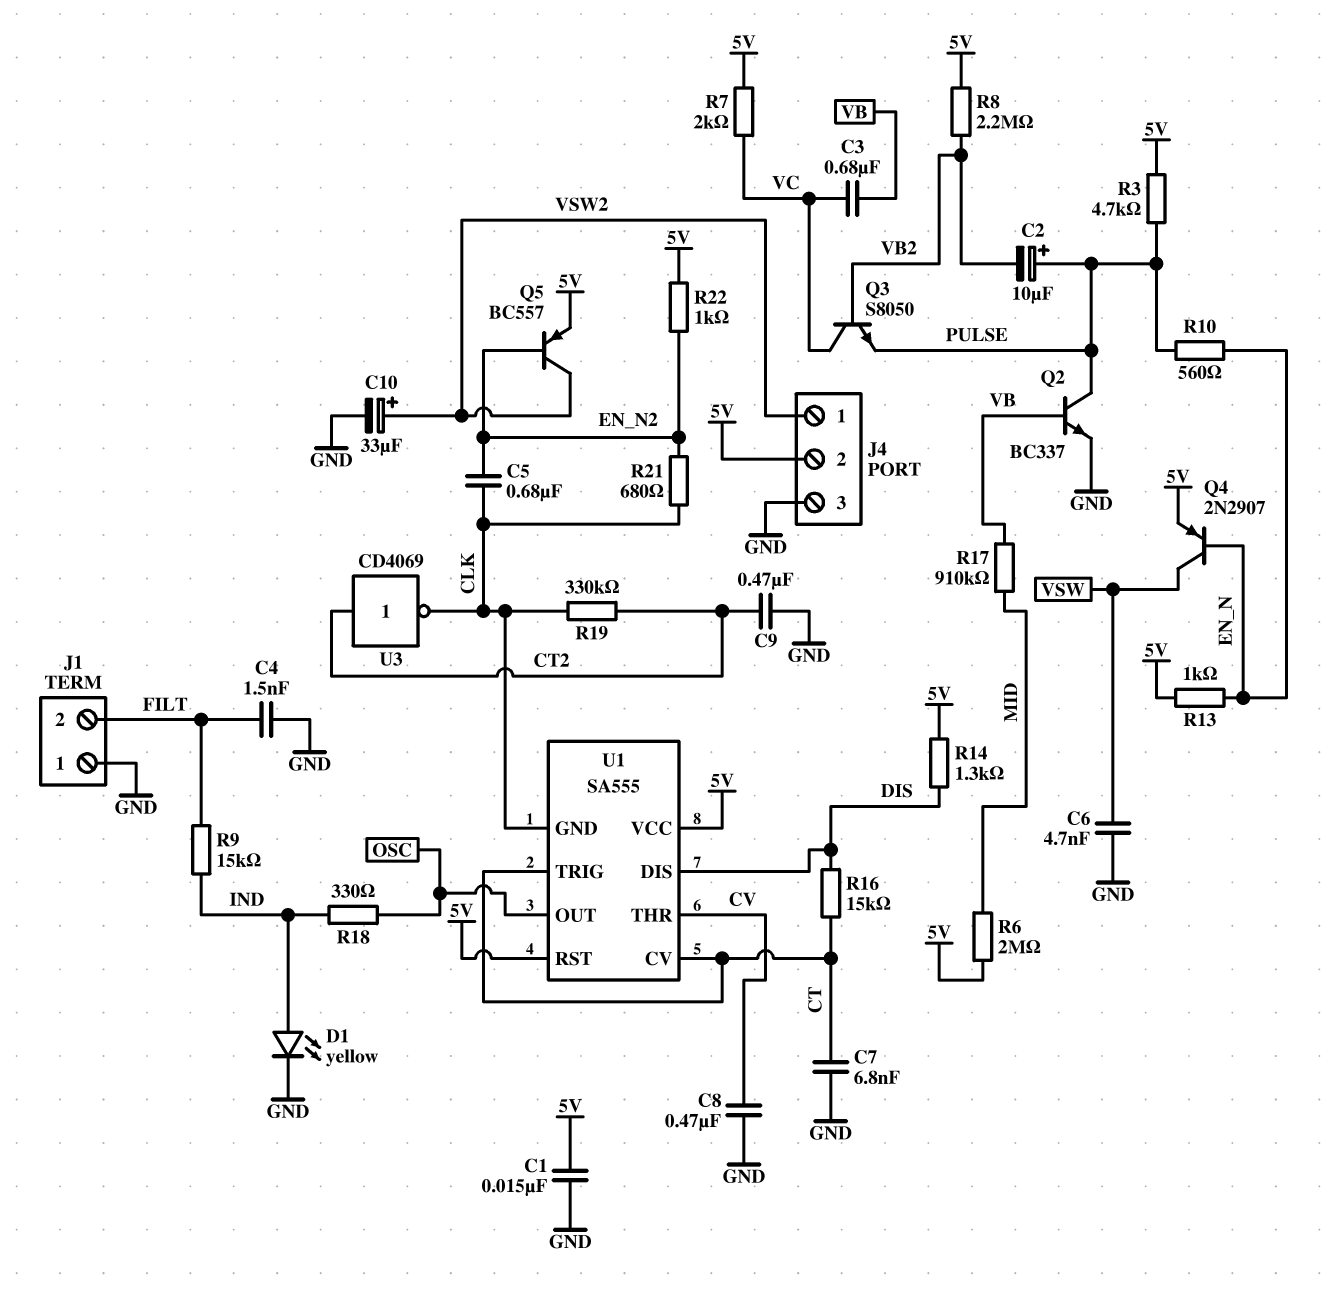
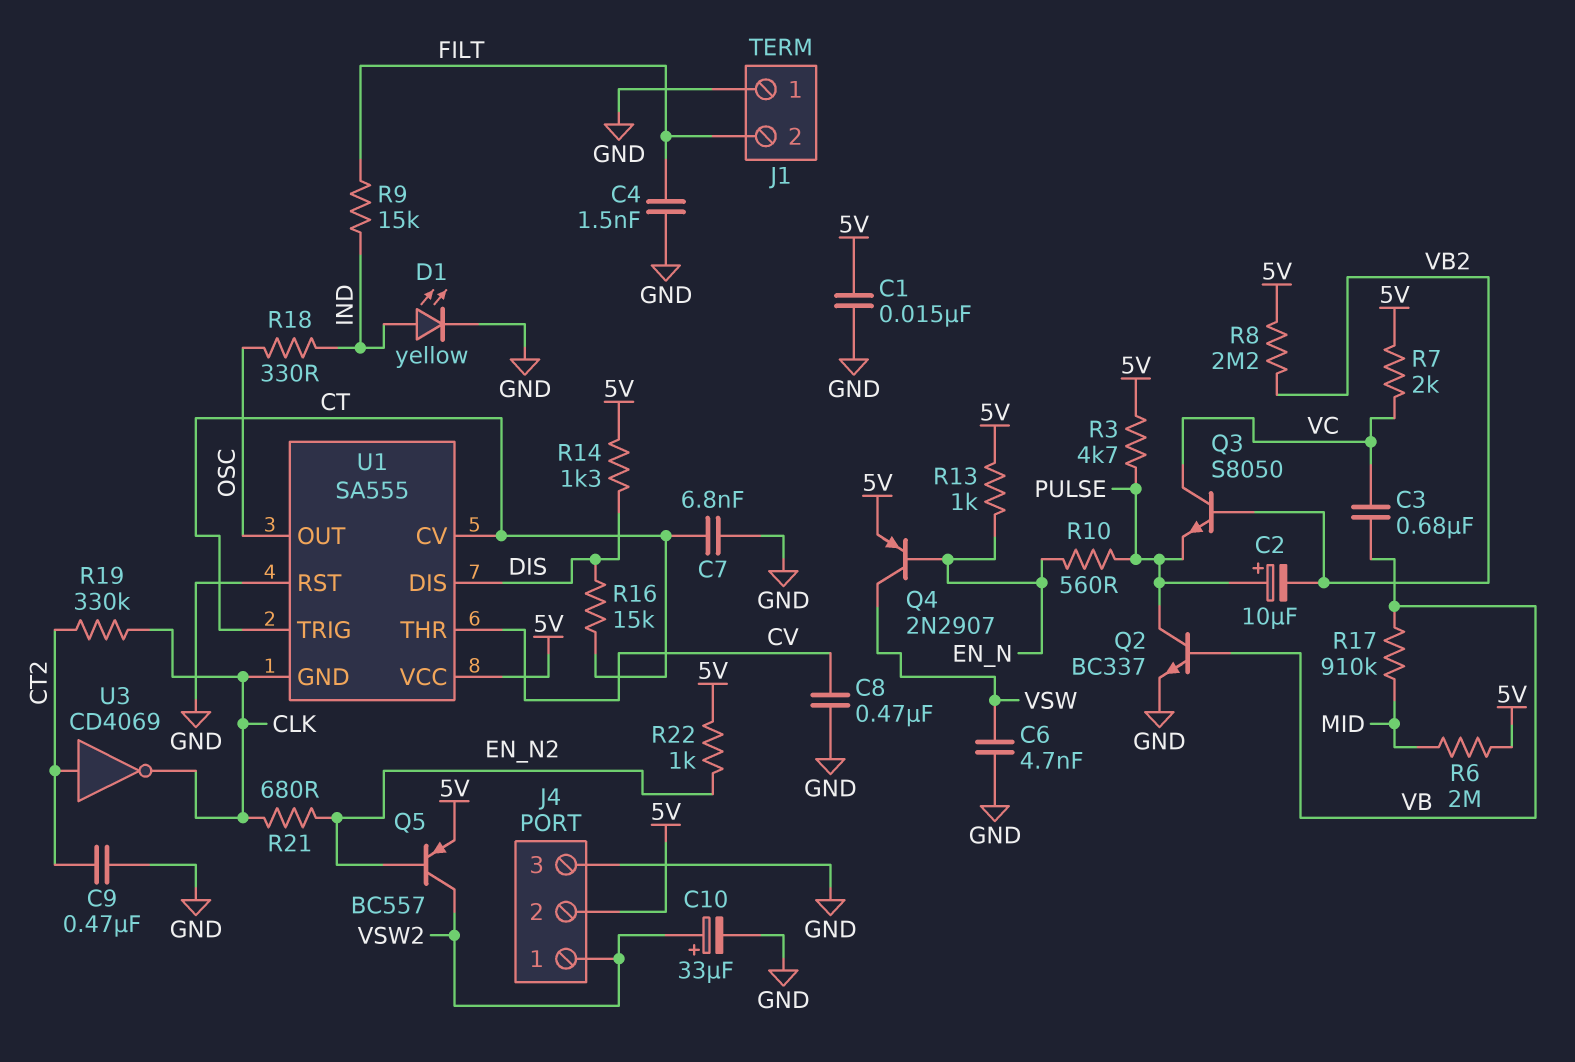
C5: 680nF (CLK, EN_N2) -> none
U1 pin RST: 5V -> GND

